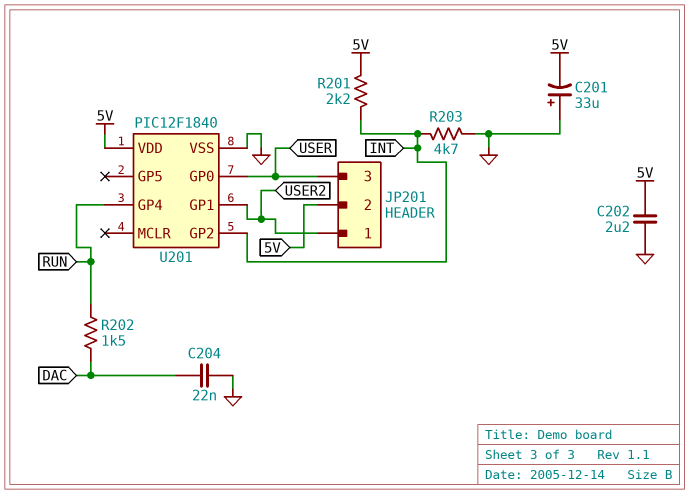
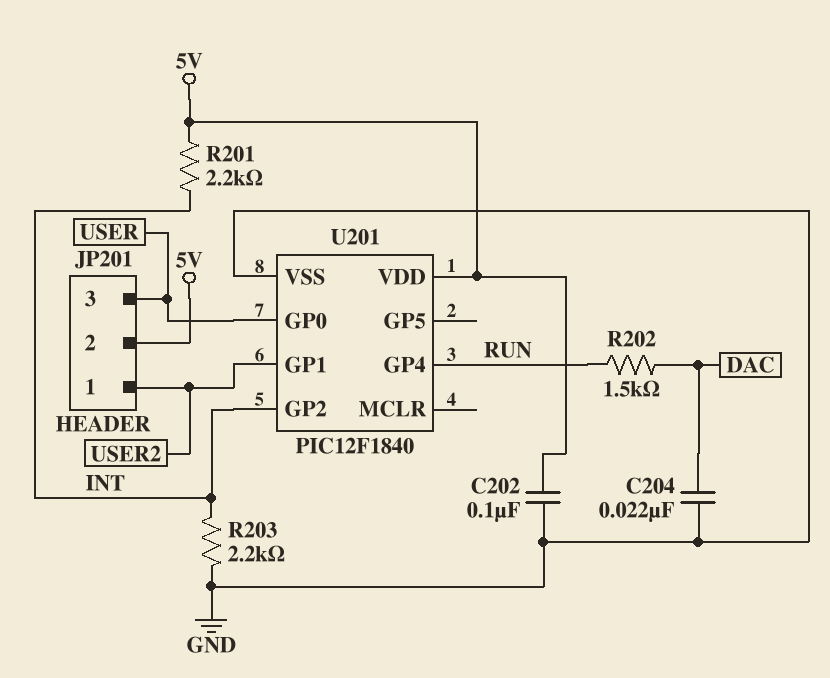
C201: 33uF (plus GND, minus 5V) -> none
C202: 2.2uF (5V, GND) -> 100nF (5V, GND)
R203: 4.7k (GND, INT) -> 2.2k (GND, INT)

